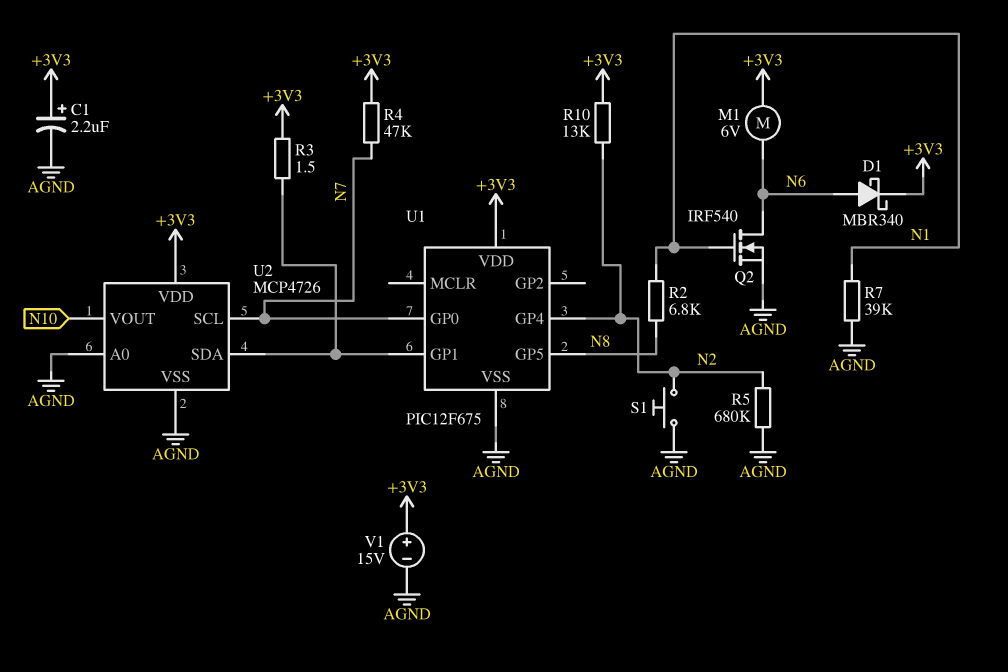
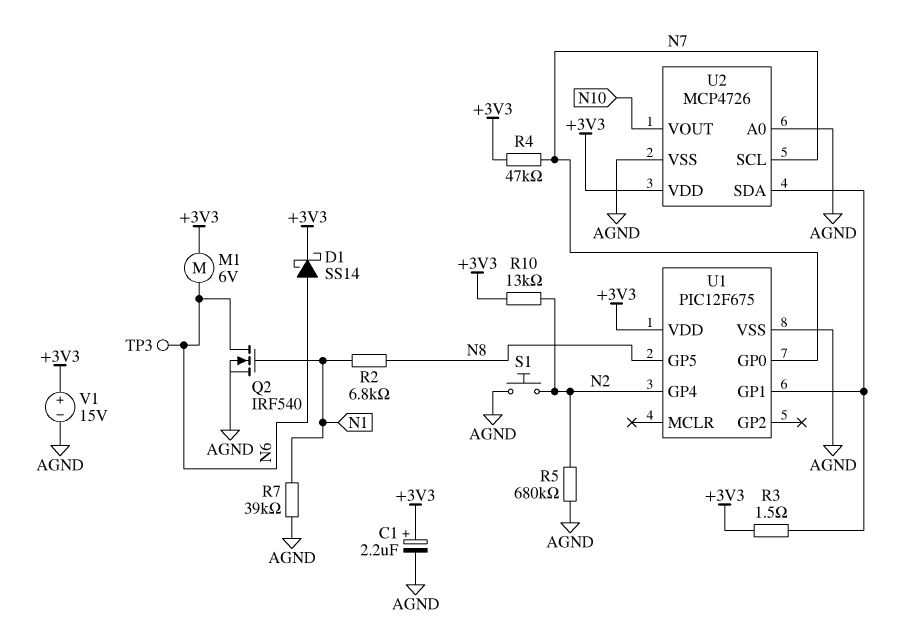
D1: schottky MBR340 (A N6, K +3V3) -> schottky SS14 (A N6, K +3V3)
TP3: none -> test point (N6)

